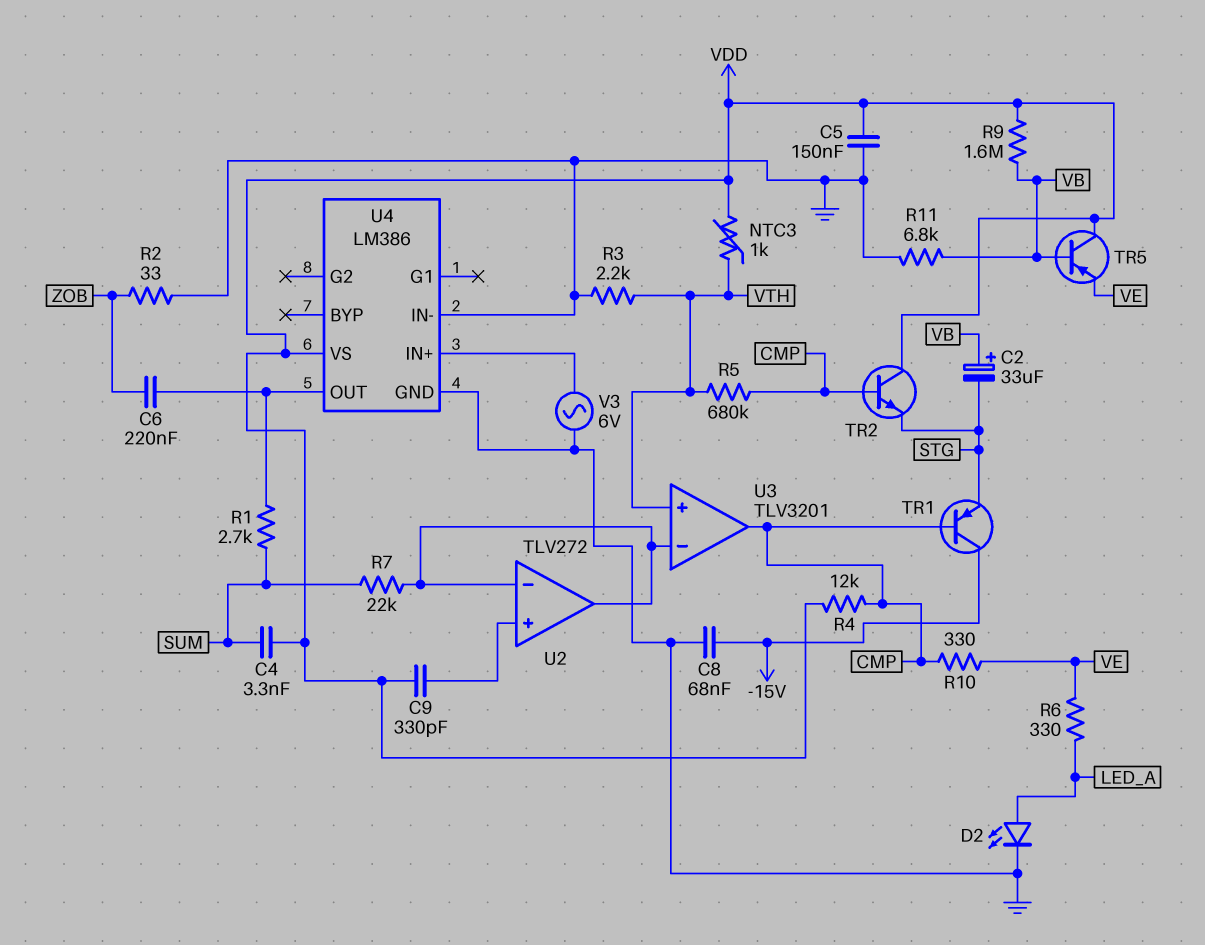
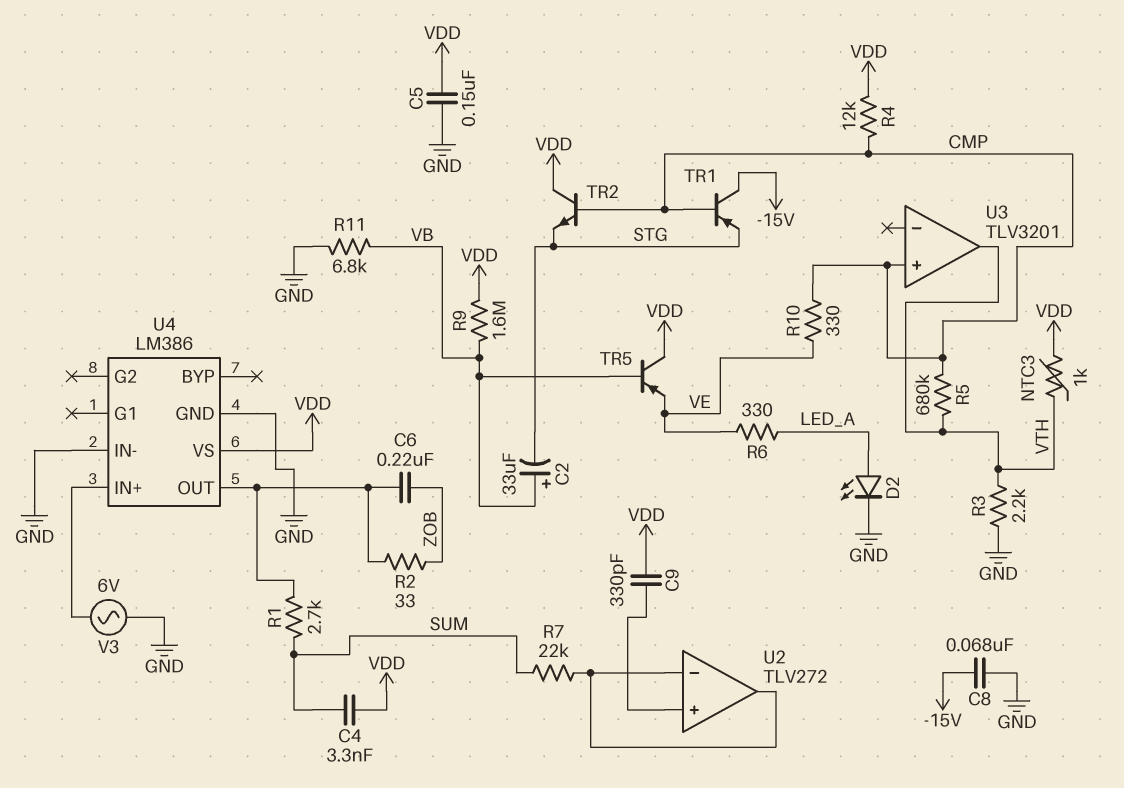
R2: 33 (GND, ZOB) -> 33 (U4/OUT, ZOB)
U3 pin in+: VTH -> CMP
U3 pin in-: U2/in- -> none
U3 pin out: CMP -> VTH

